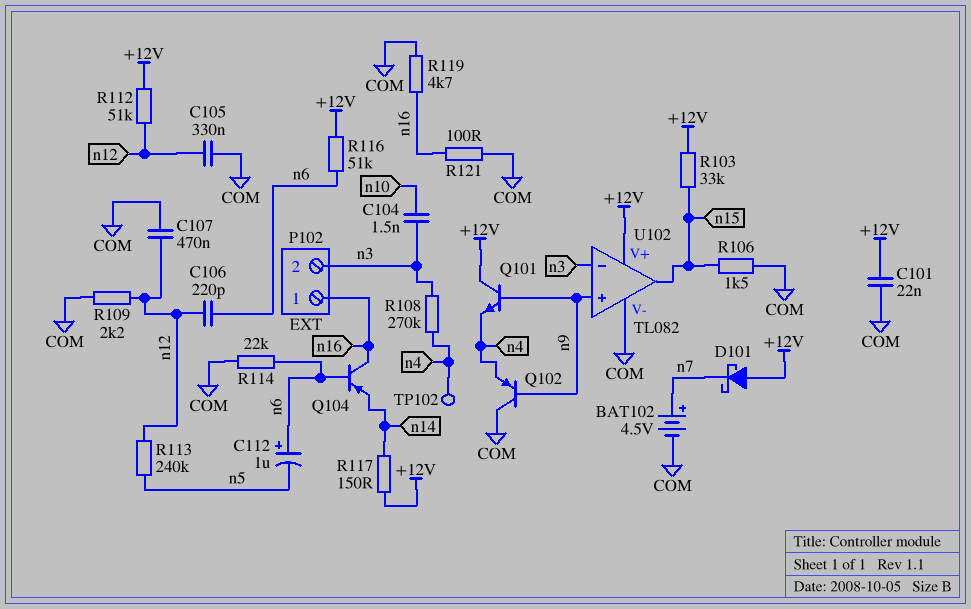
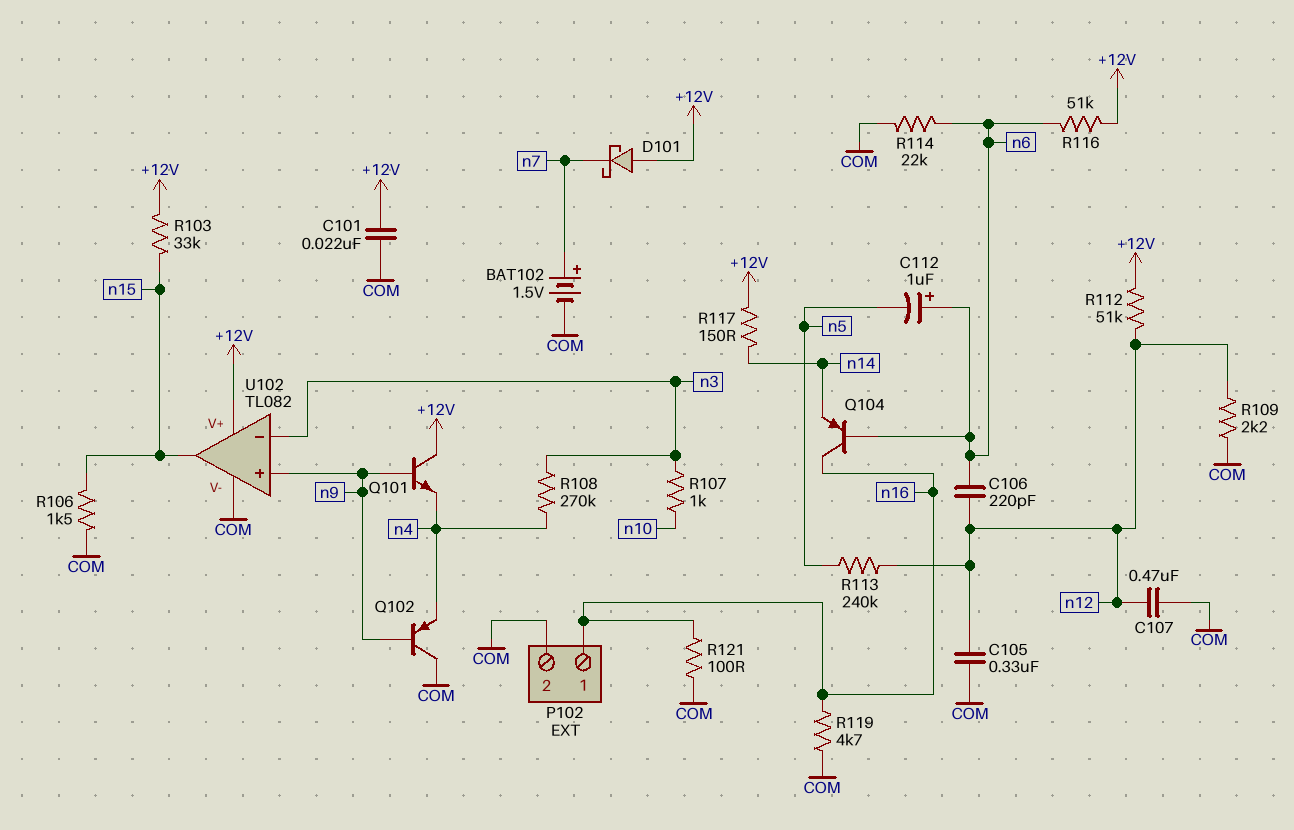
BAT102: 4.5V (plus n7, minus COM) -> 1.5V (plus n7, minus COM)
C104: 1.5nF (n3, n10) -> none
P102 pin 2: n3 -> COM
R107: none -> 1k (n3, n10)
TP102: test point (n4) -> none

